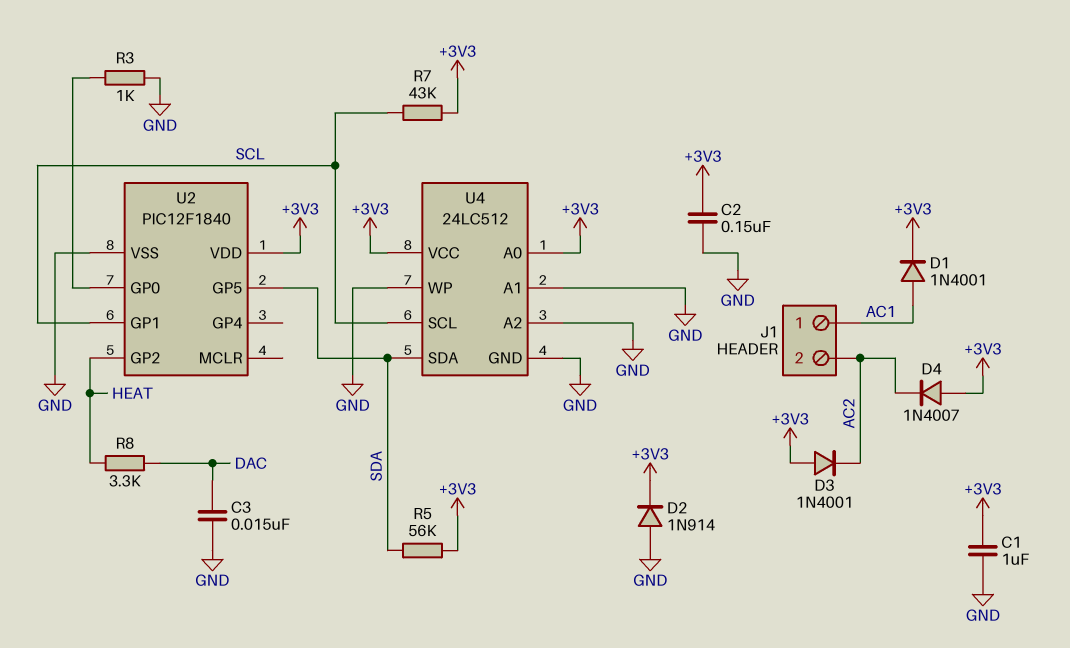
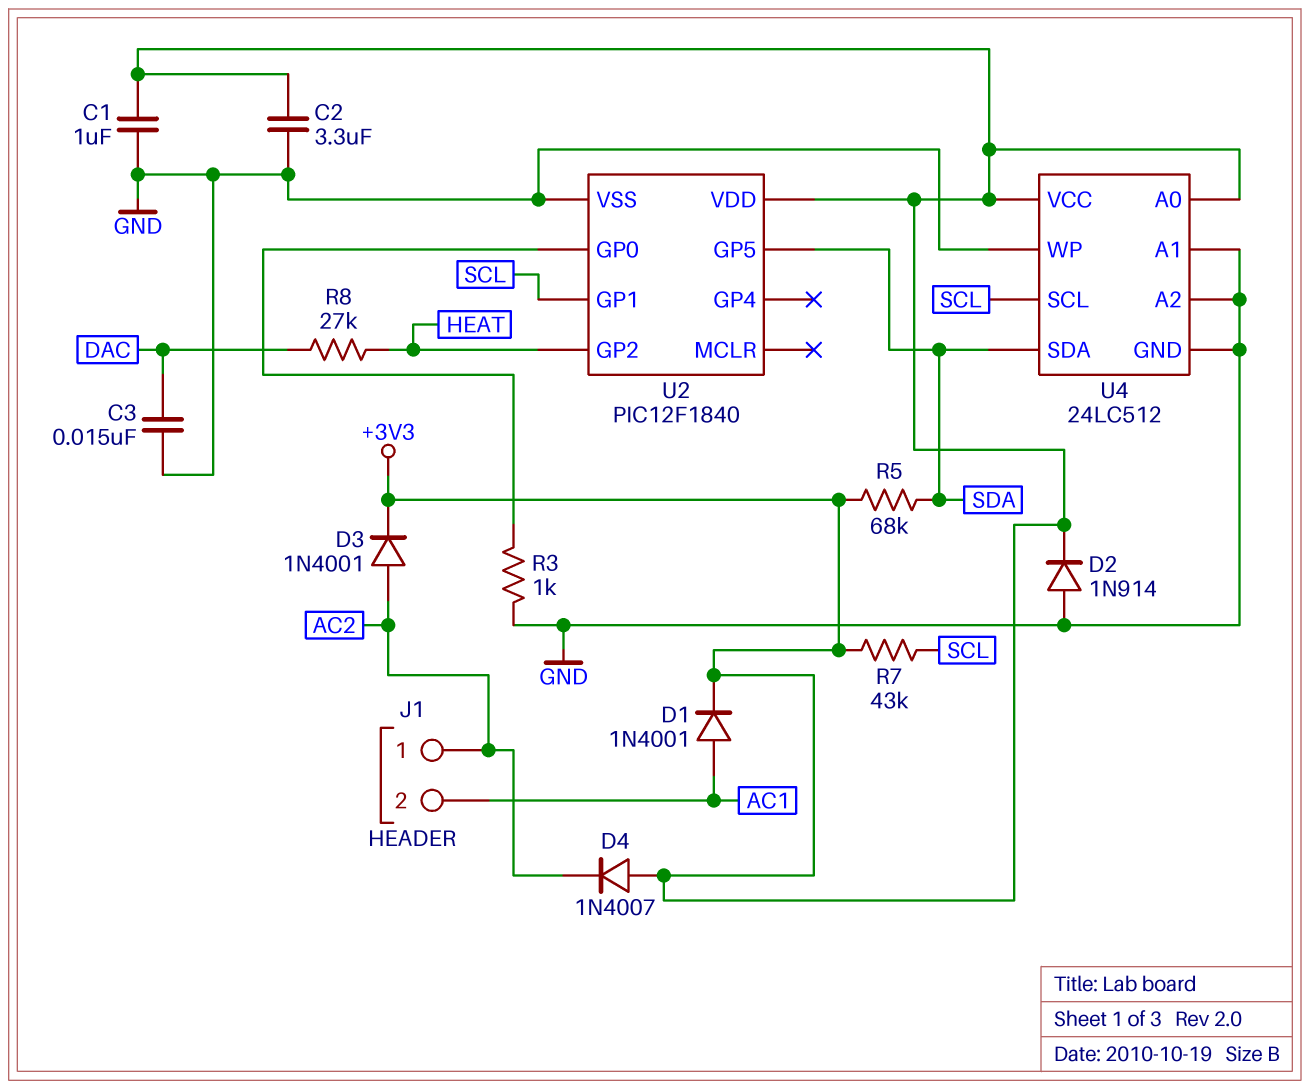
C2: 150nF (+3V3, GND) -> 3.3uF (+3V3, GND)
D3: diode 1N4001 (A +3V3, K AC2) -> diode 1N4001 (A AC2, K +3V3)
J1 pin 1: AC1 -> AC2
J1 pin 2: AC2 -> AC1
R5: 56k (+3V3, SDA) -> 68k (+3V3, SDA)
R8: 3.3k (DAC, HEAT) -> 27k (DAC, HEAT)

